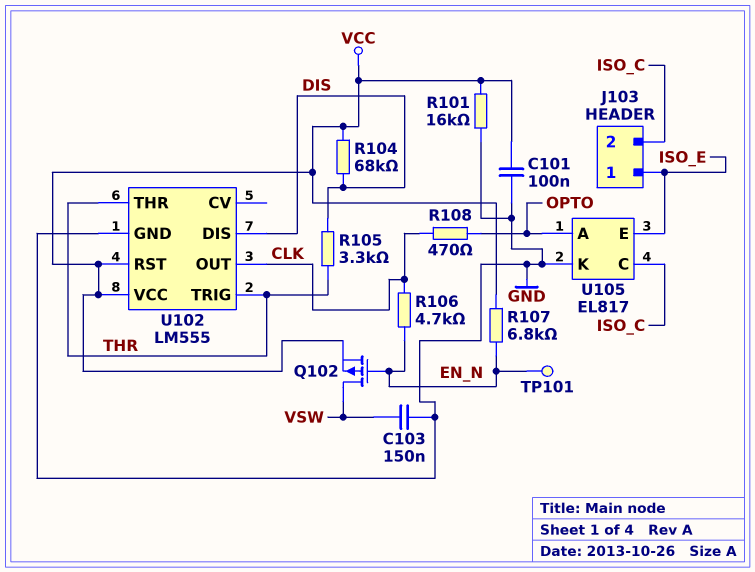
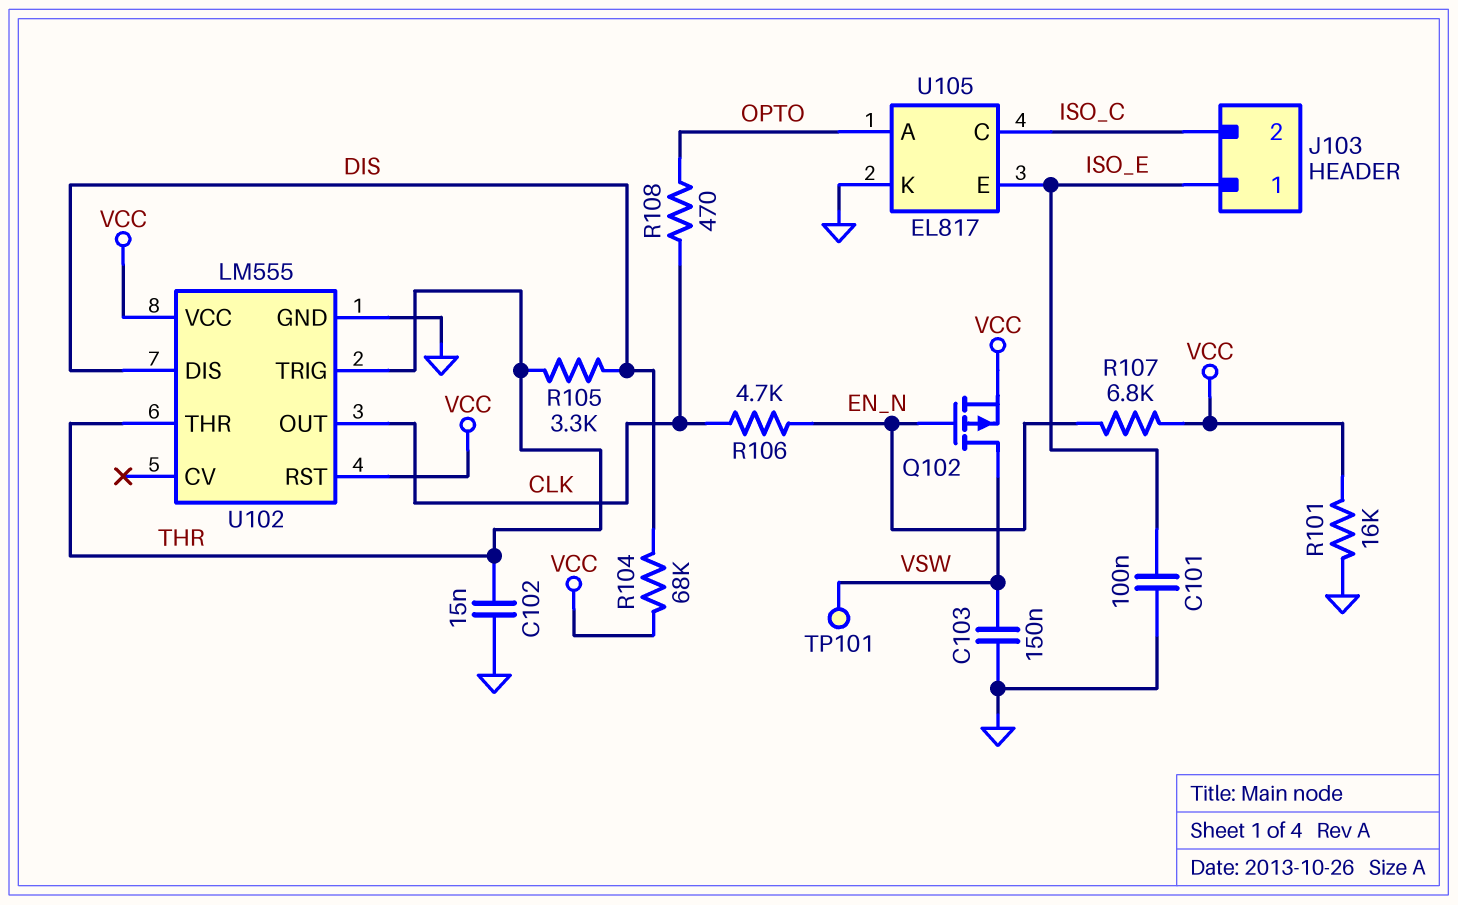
C101: 100nF (GND, VCC) -> 100nF (GND, ISO_E)
C102: none -> 15nF (GND, THR)
TP101: test point (EN_N) -> test point (VSW)

